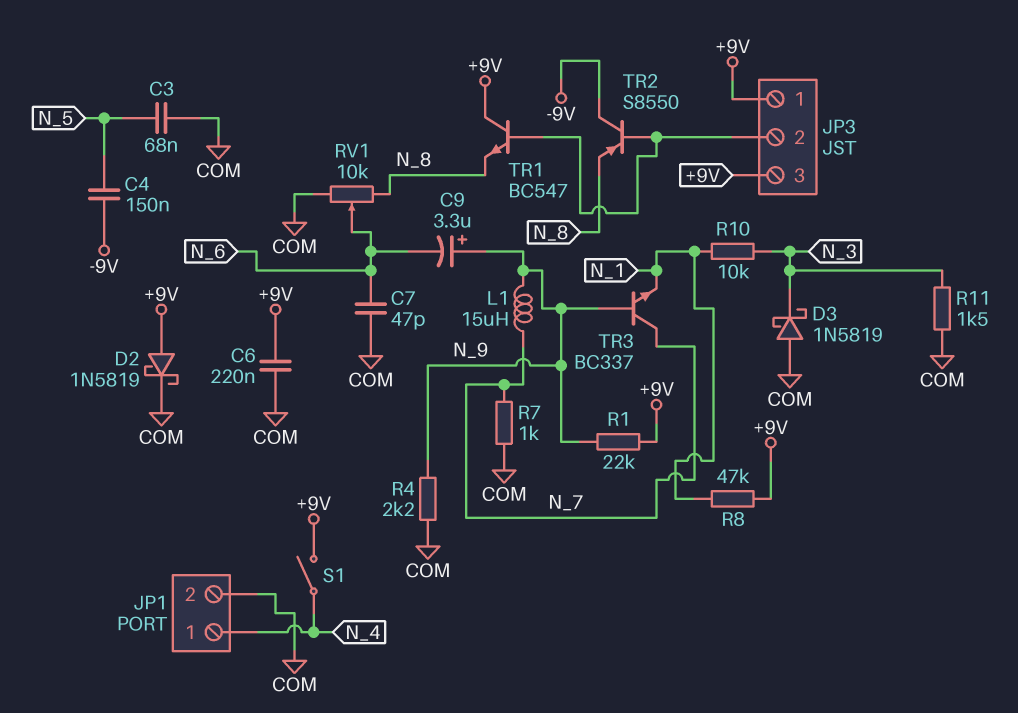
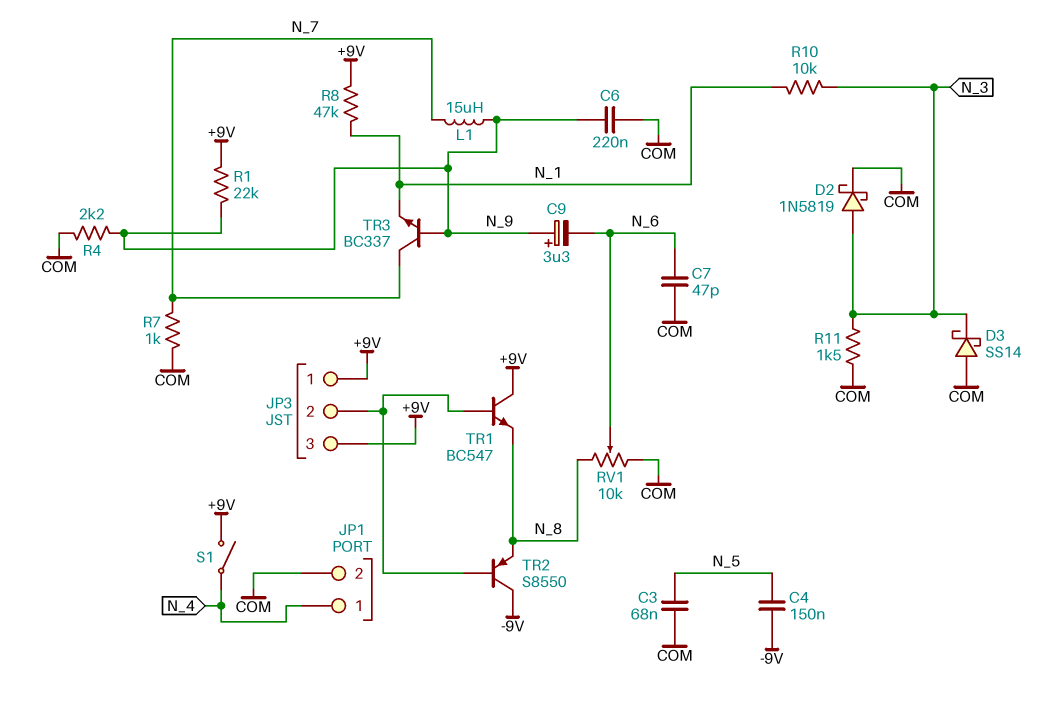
C6: 220nF (+9V, COM) -> 220nF (COM, N_9)
D2: schottky 1N5819 (A +9V, K COM) -> schottky 1N5819 (A N_3, K COM)
D3: schottky 1N5819 (A COM, K N_3) -> schottky SS14 (A COM, K N_3)

